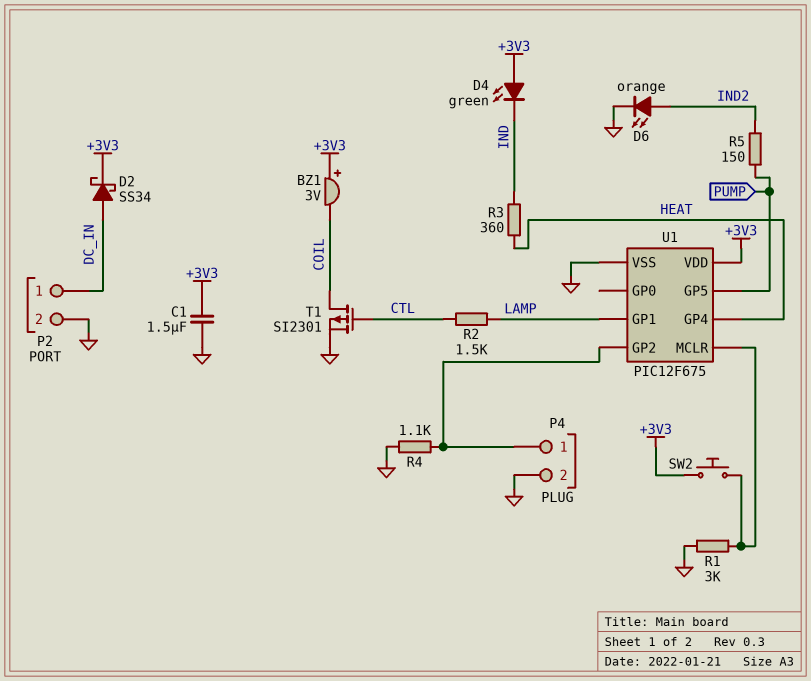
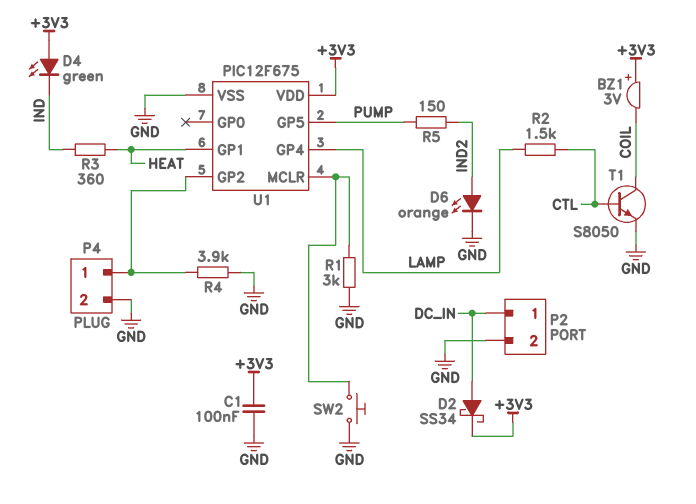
C1: 1.5uF (+3V3, GND) -> 100nF (+3V3, GND)
R4: 1.1k (GND, P4/1) -> 3.9k (GND, P4/1)
SW2: button (+3V3, U1/MCLR) -> button (GND, U1/MCLR)
T1: PMOS SI2301 (G CTL, D COIL, S GND) -> NPN S8050 (B CTL, C COIL, E GND)
U1 pin GP1: LAMP -> HEAT
U1 pin GP4: HEAT -> LAMP

